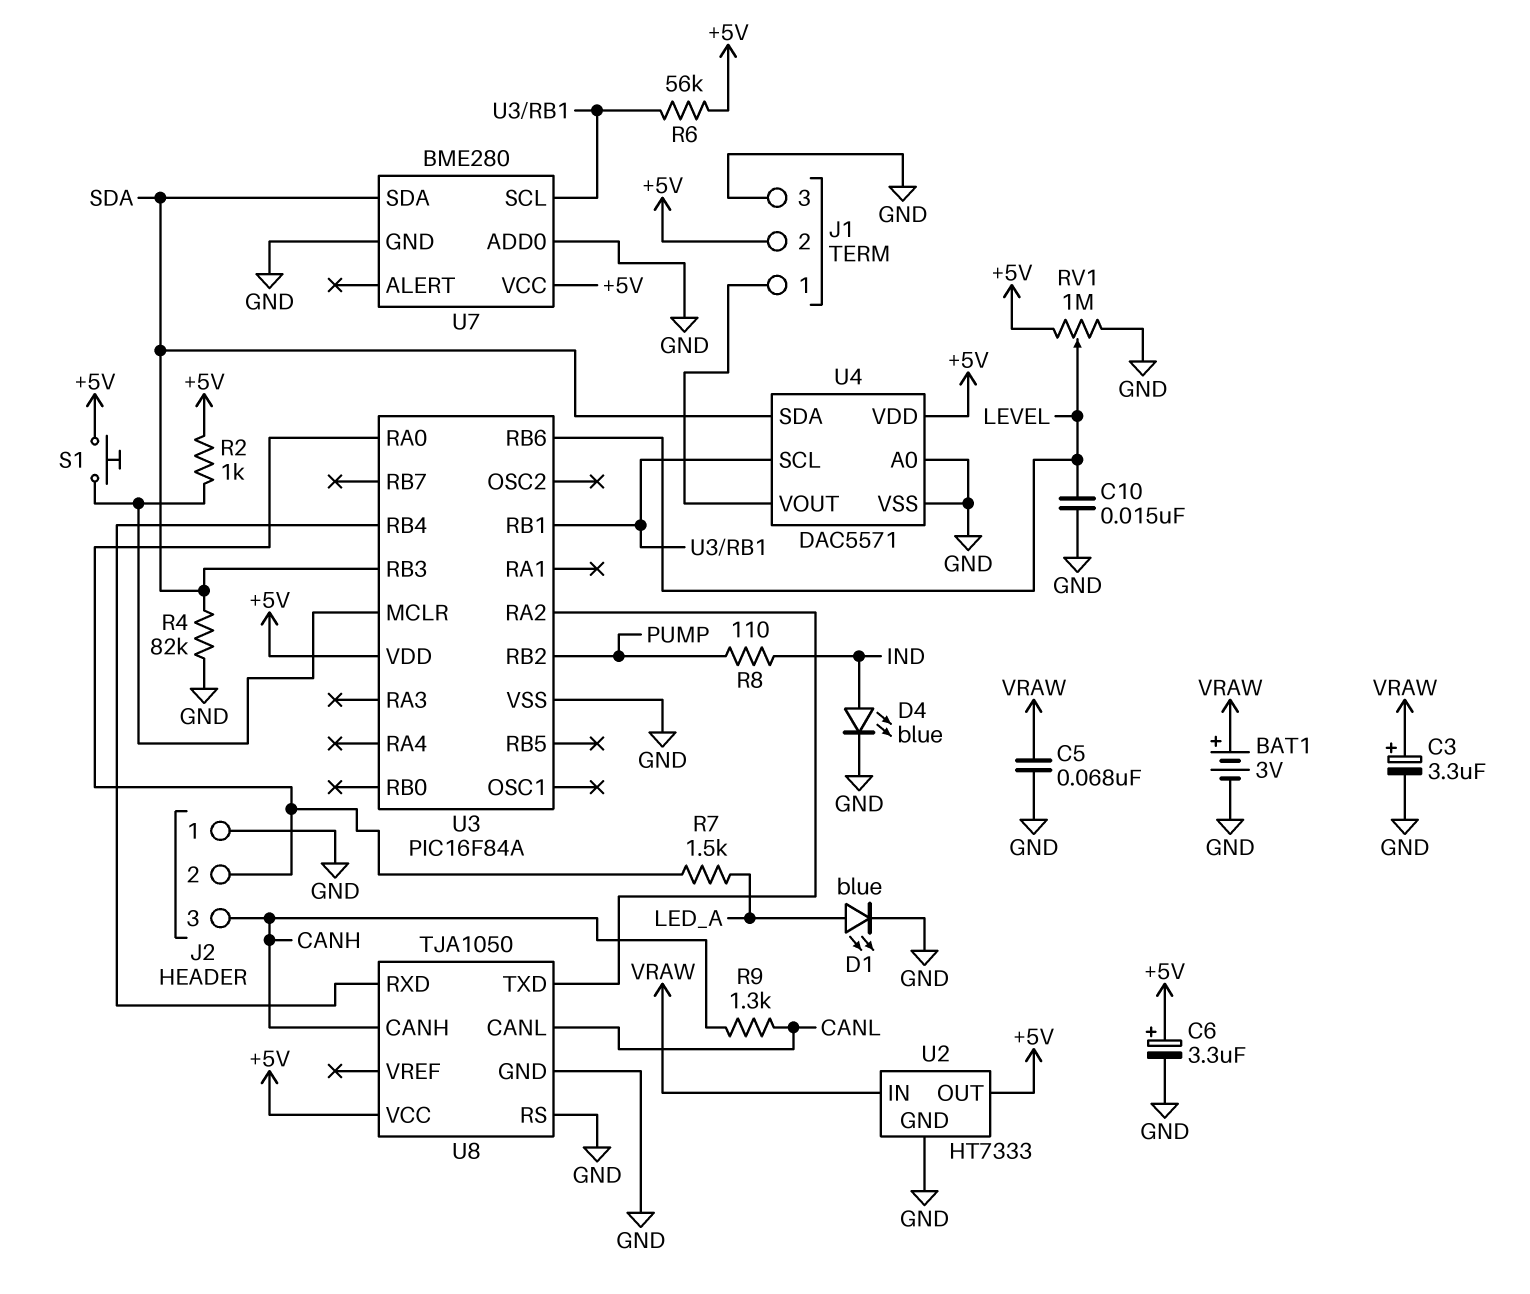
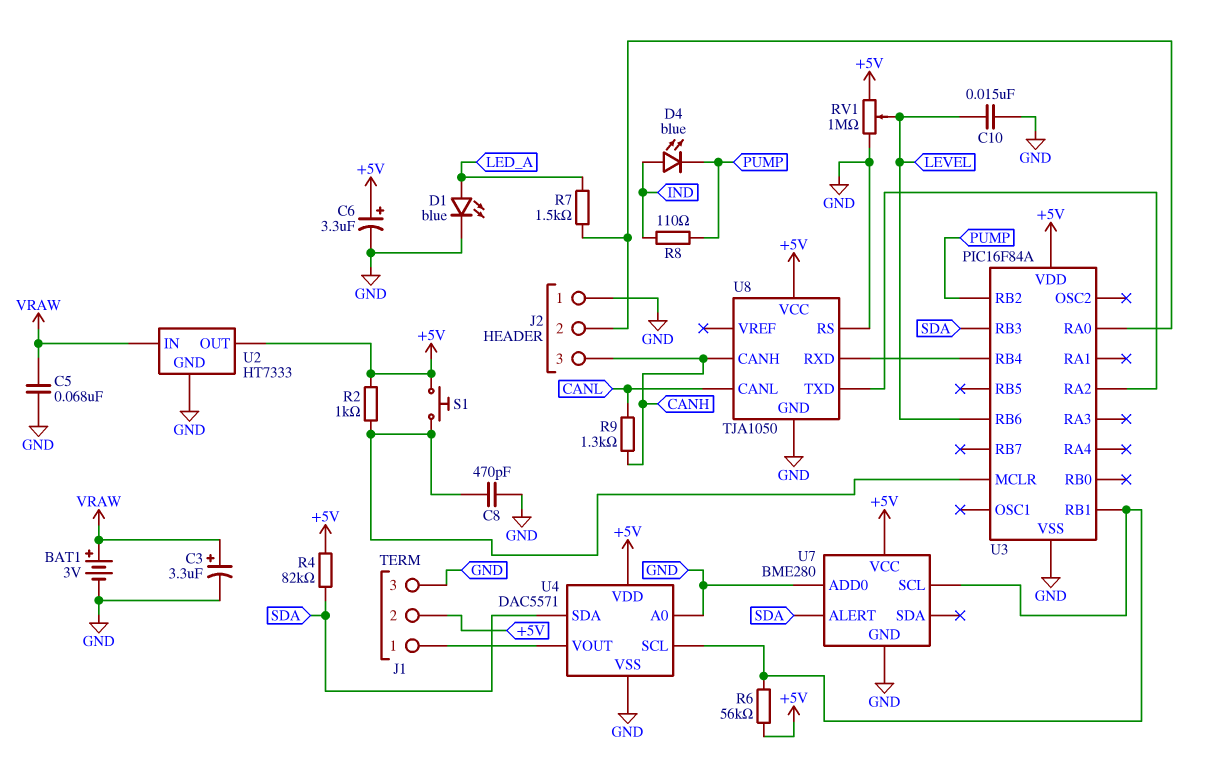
C8: none -> 470pF (GND, U3/MCLR)
D4: LED blue (A IND, K GND) -> LED blue (A IND, K PUMP)
R4: 82k (GND, SDA) -> 82k (+5V, SDA)
U7 pin ALERT: none -> SDA
U7 pin SDA: SDA -> none

